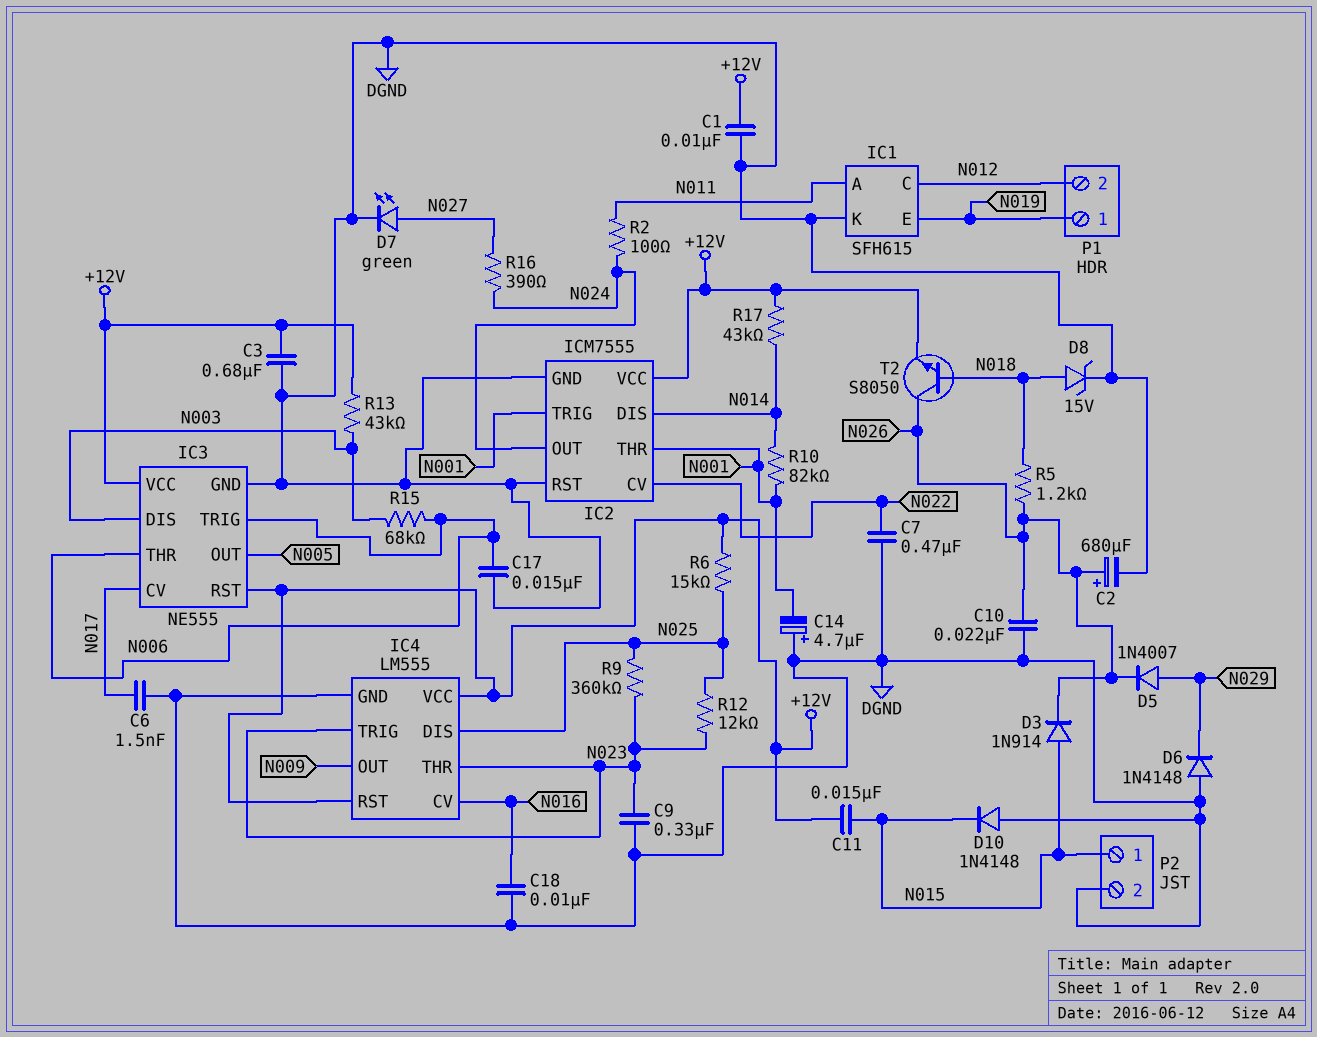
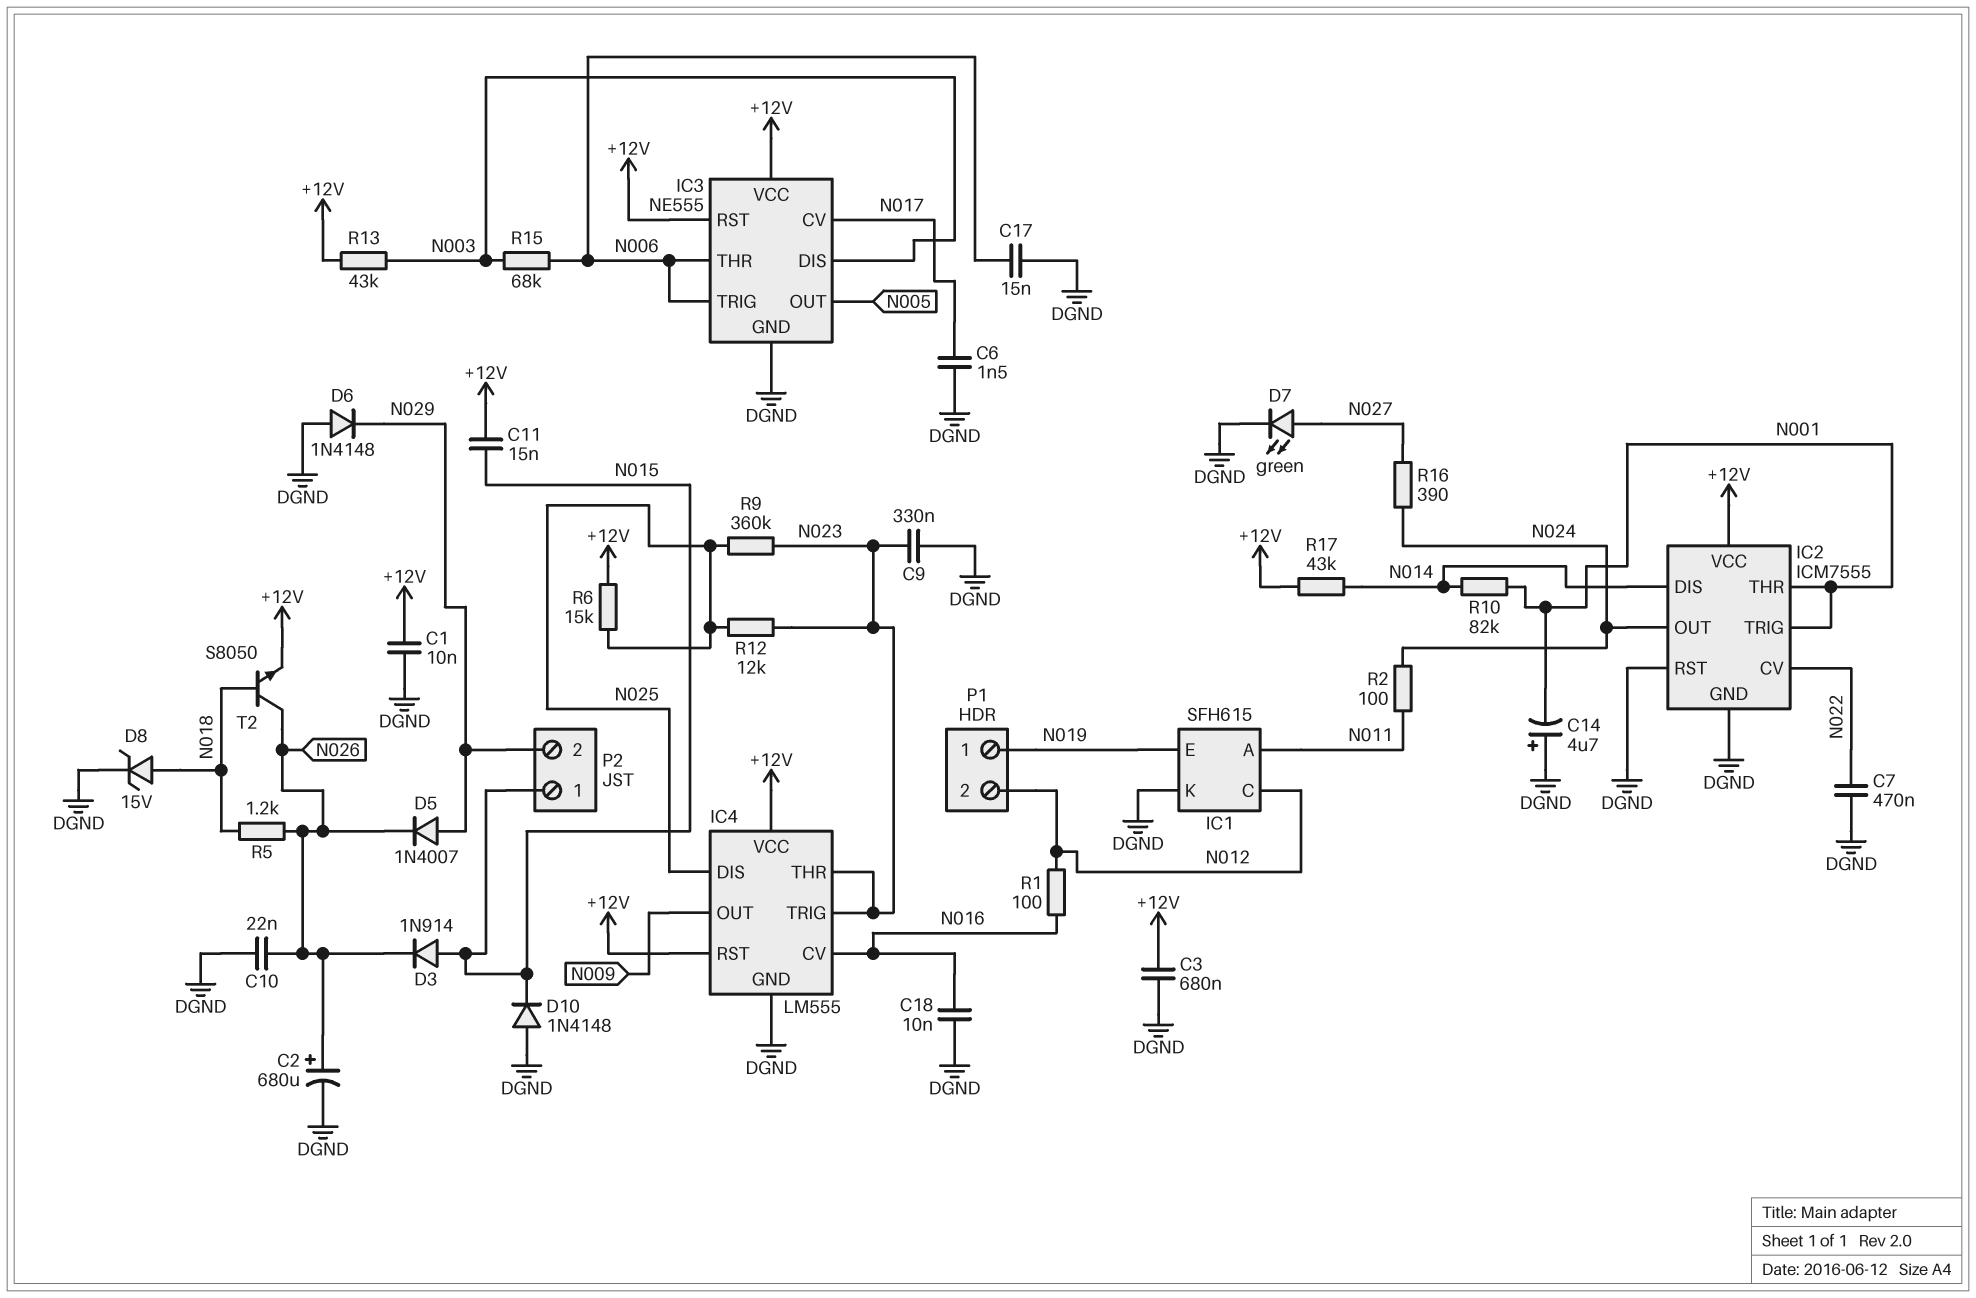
P2 pin 2: DGND -> N029
R1: none -> 100 (N012, N016)

